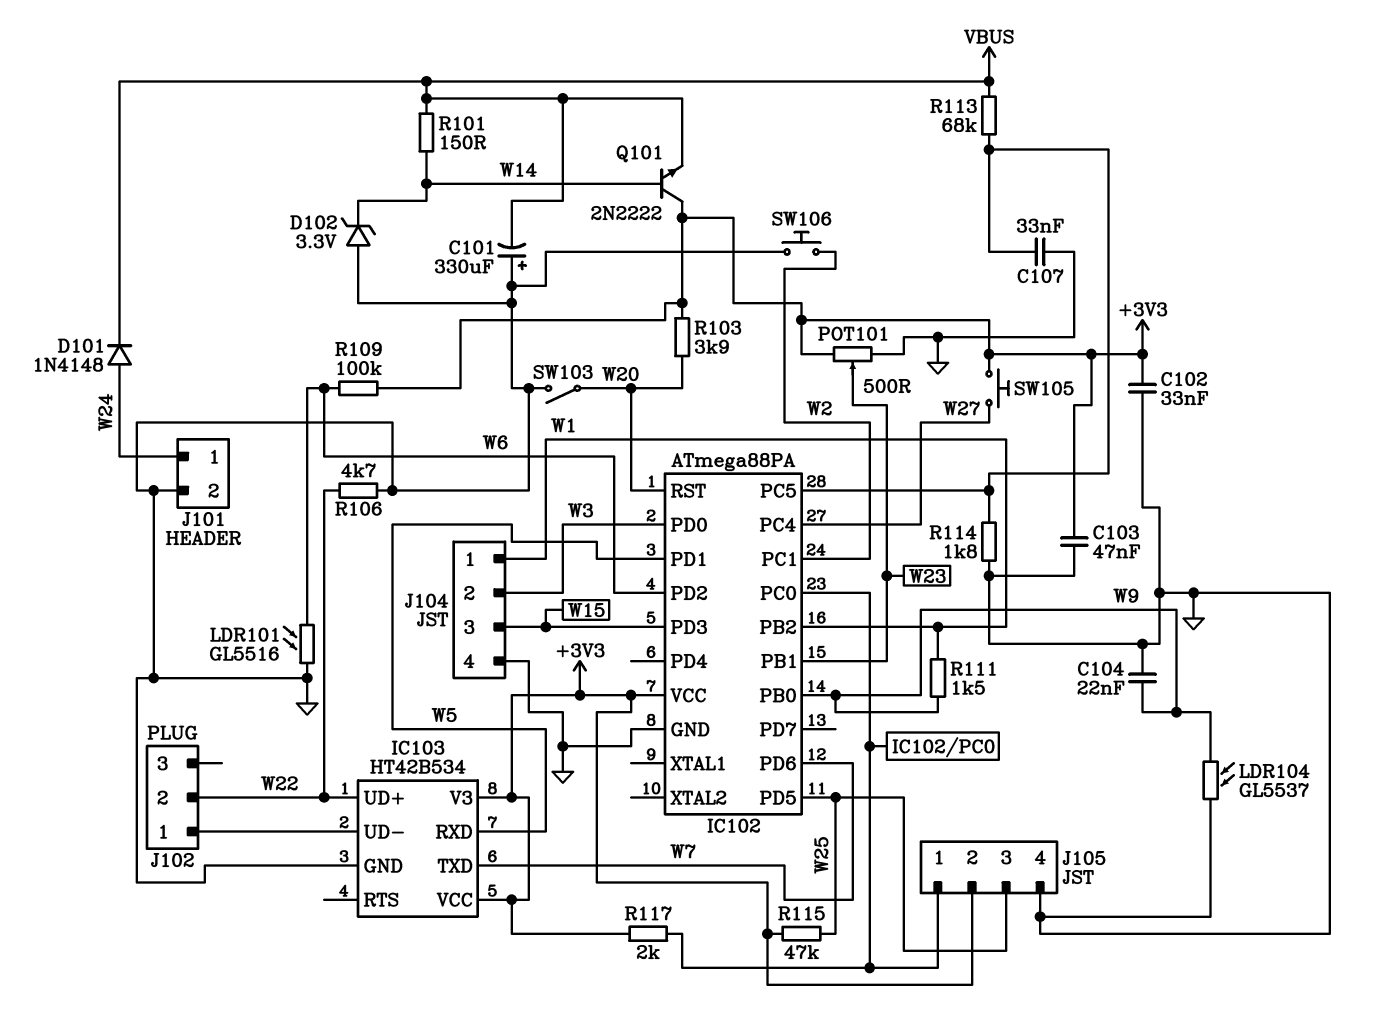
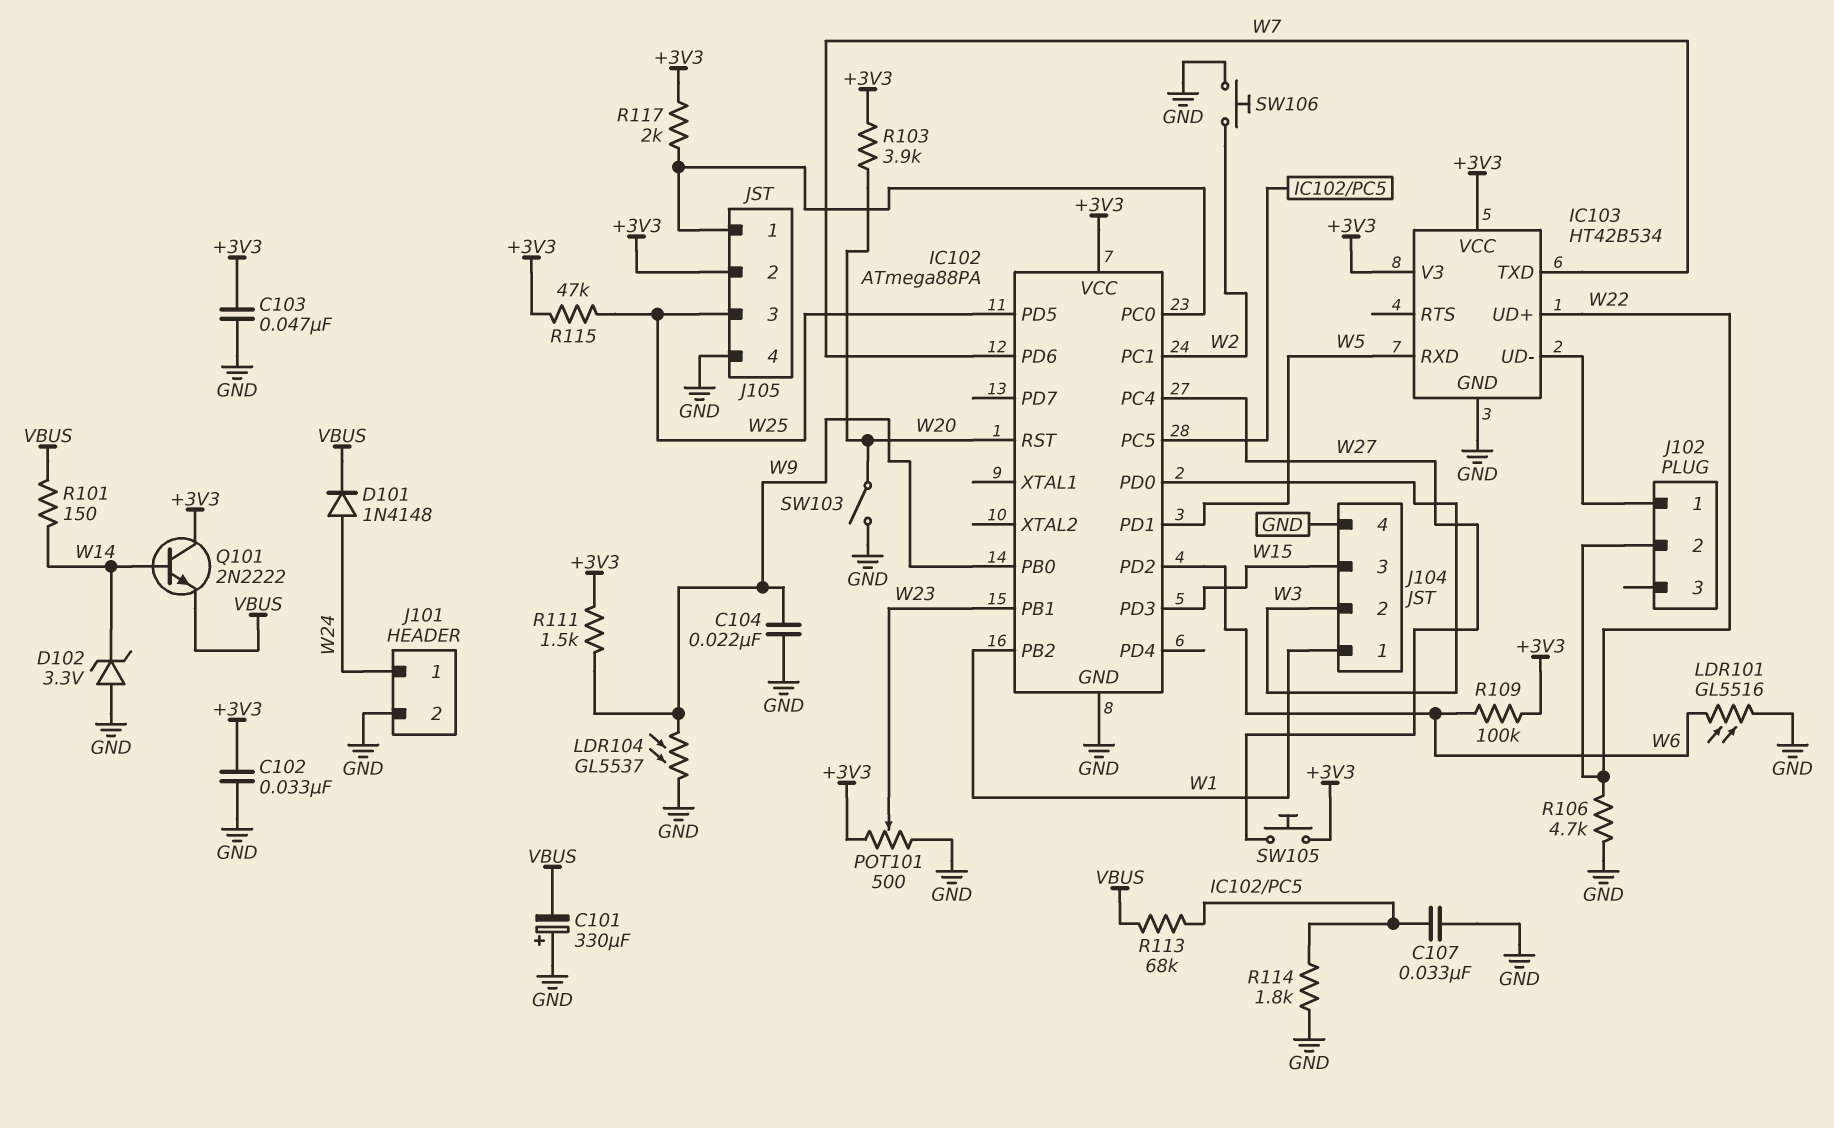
R111: 1.5k (W1, W9) -> 1.5k (+3V3, W9)

